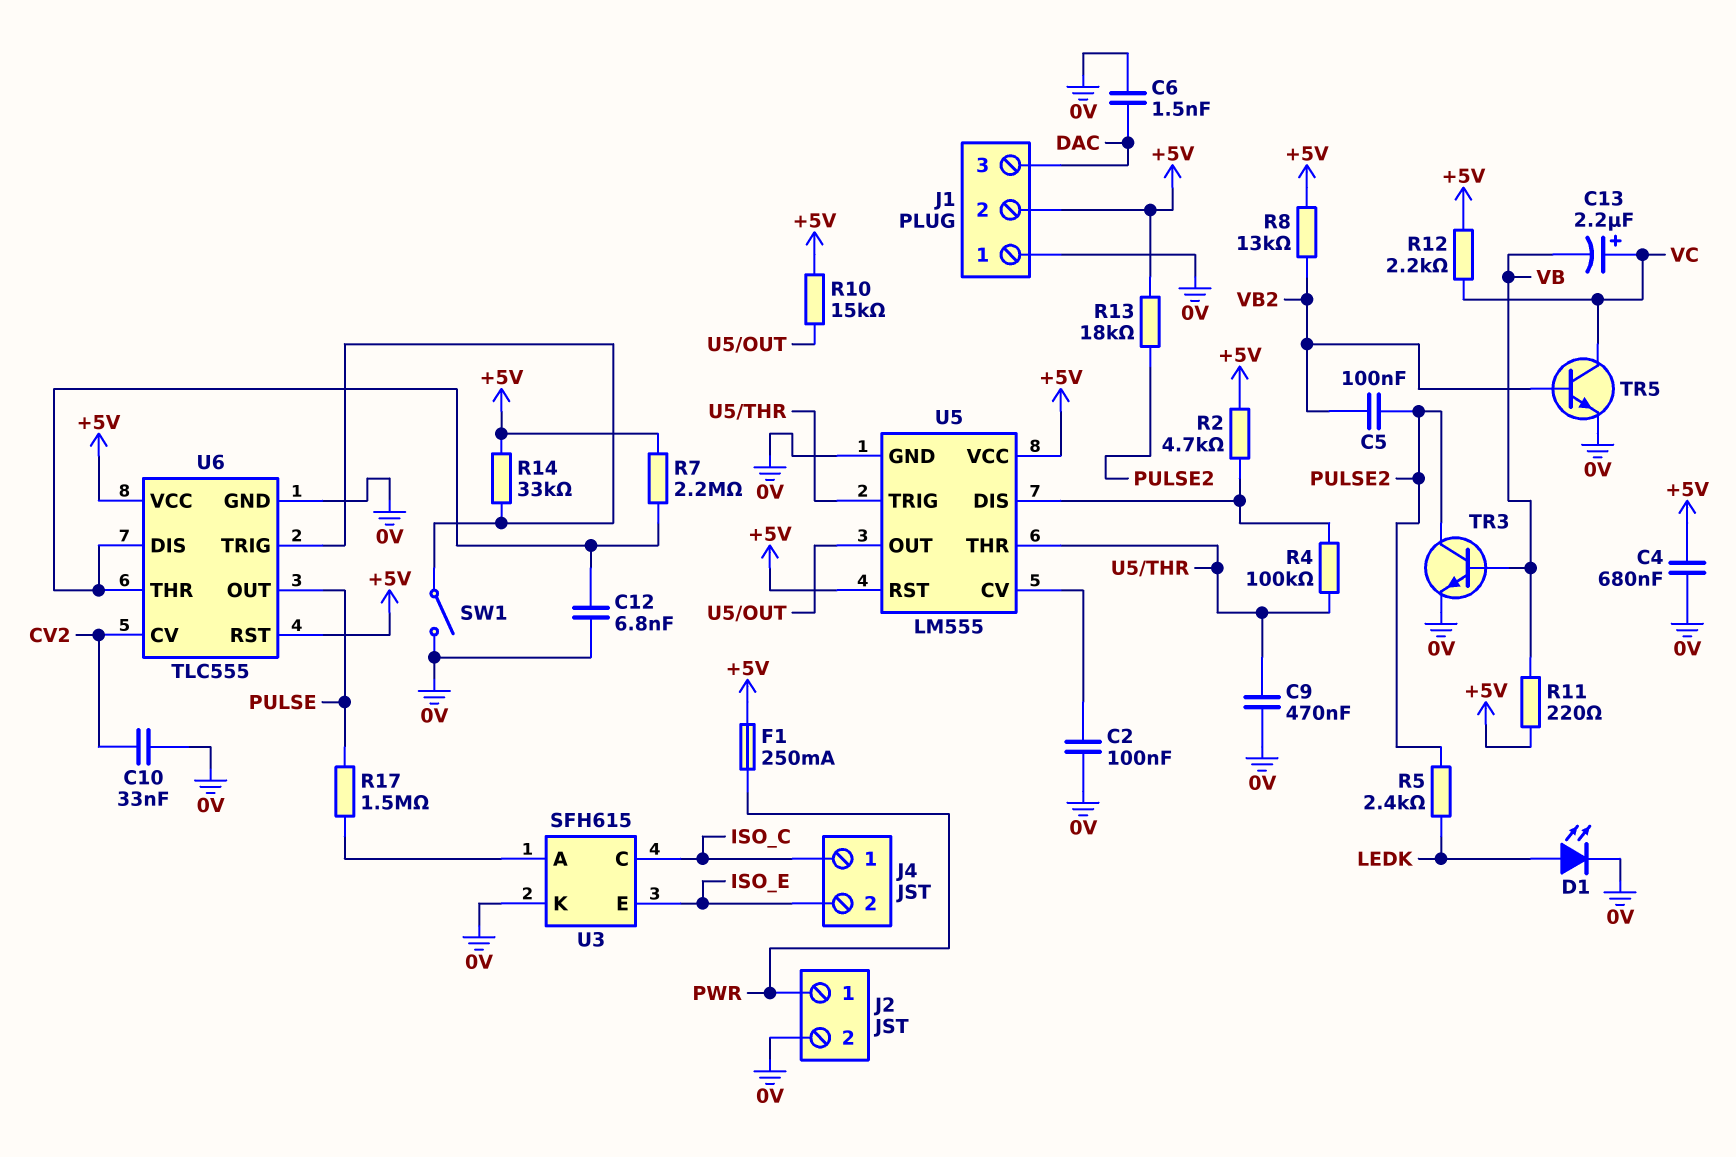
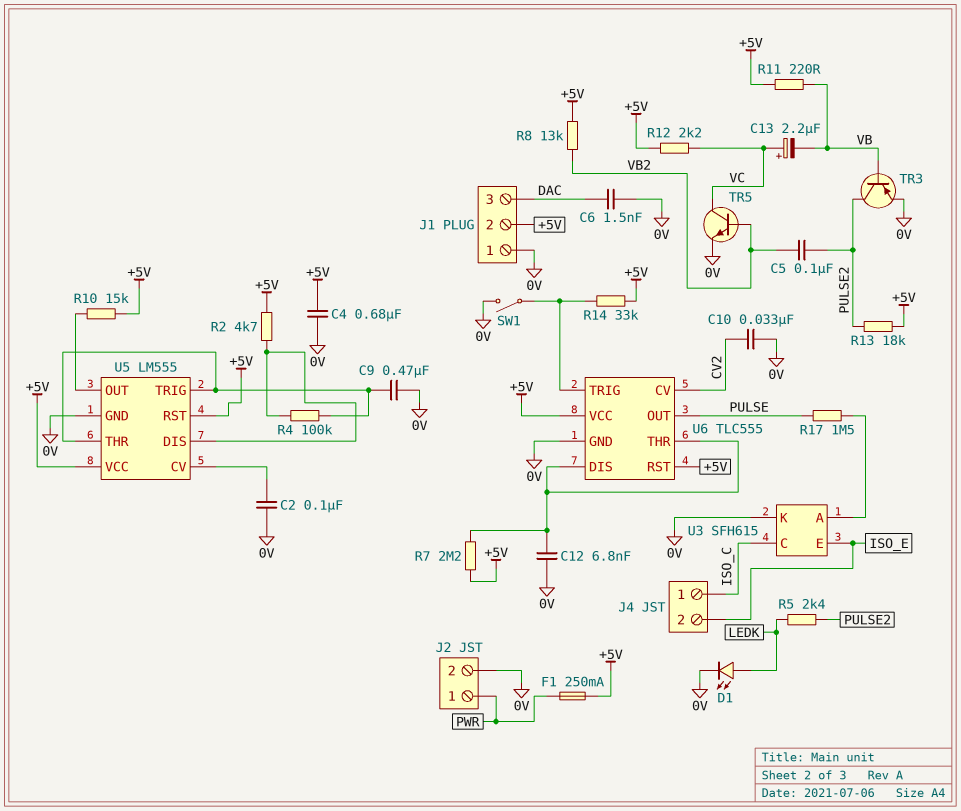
TR3: NPN (B VB, C PULSE2, E 0V) -> PNP (B VB, C PULSE2, E 0V)

